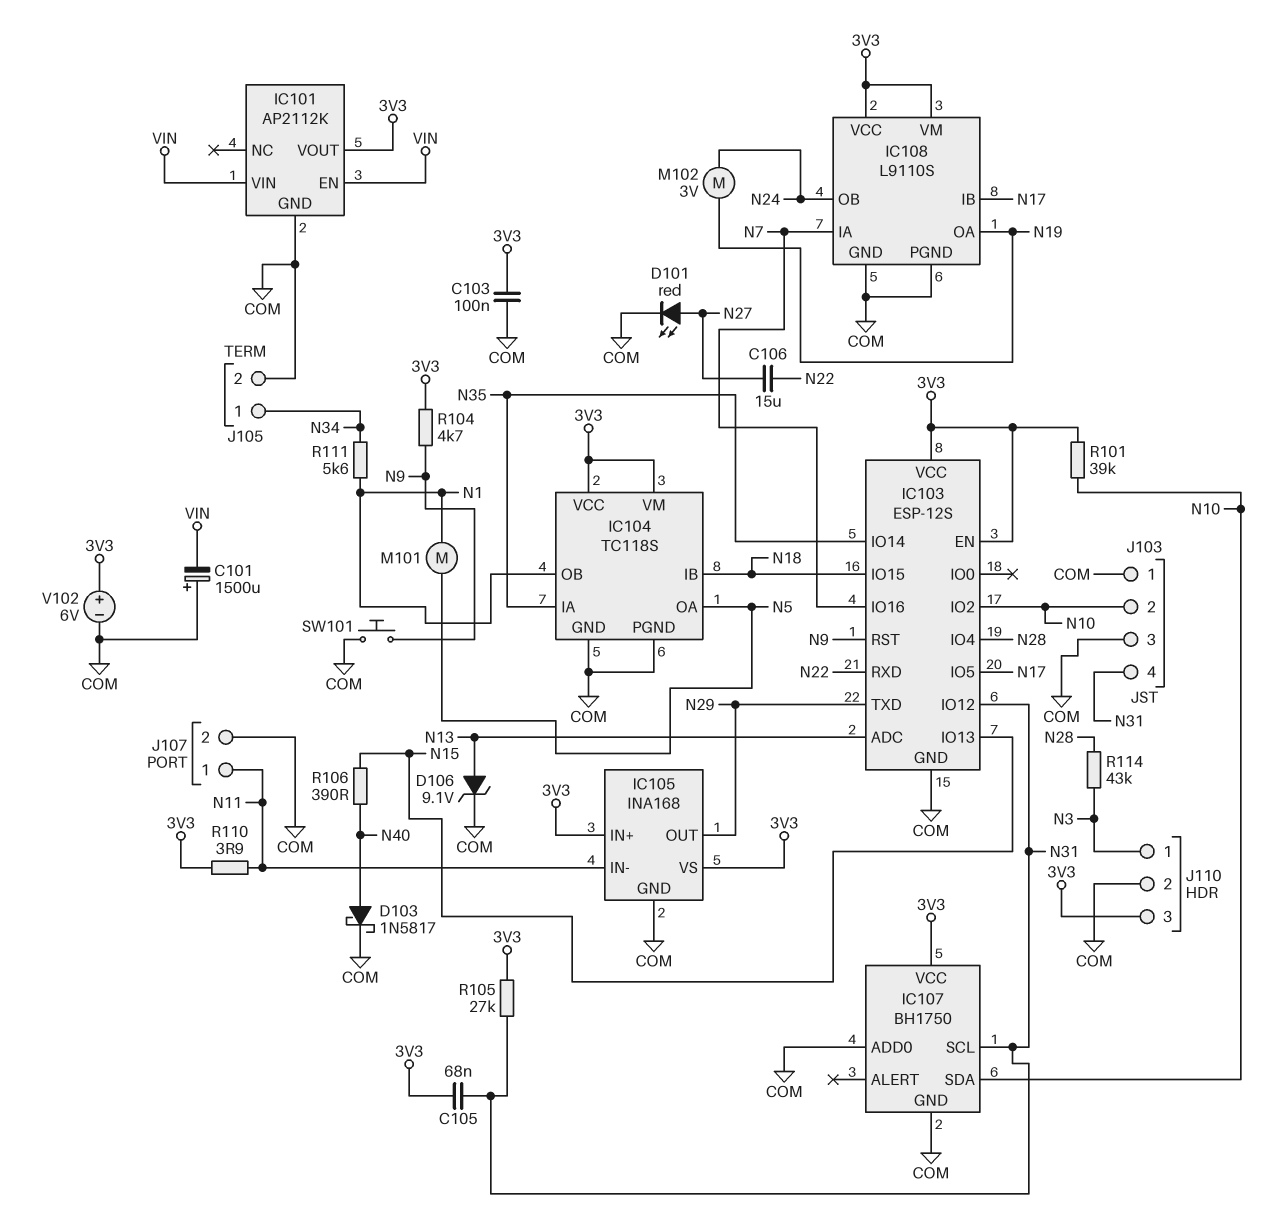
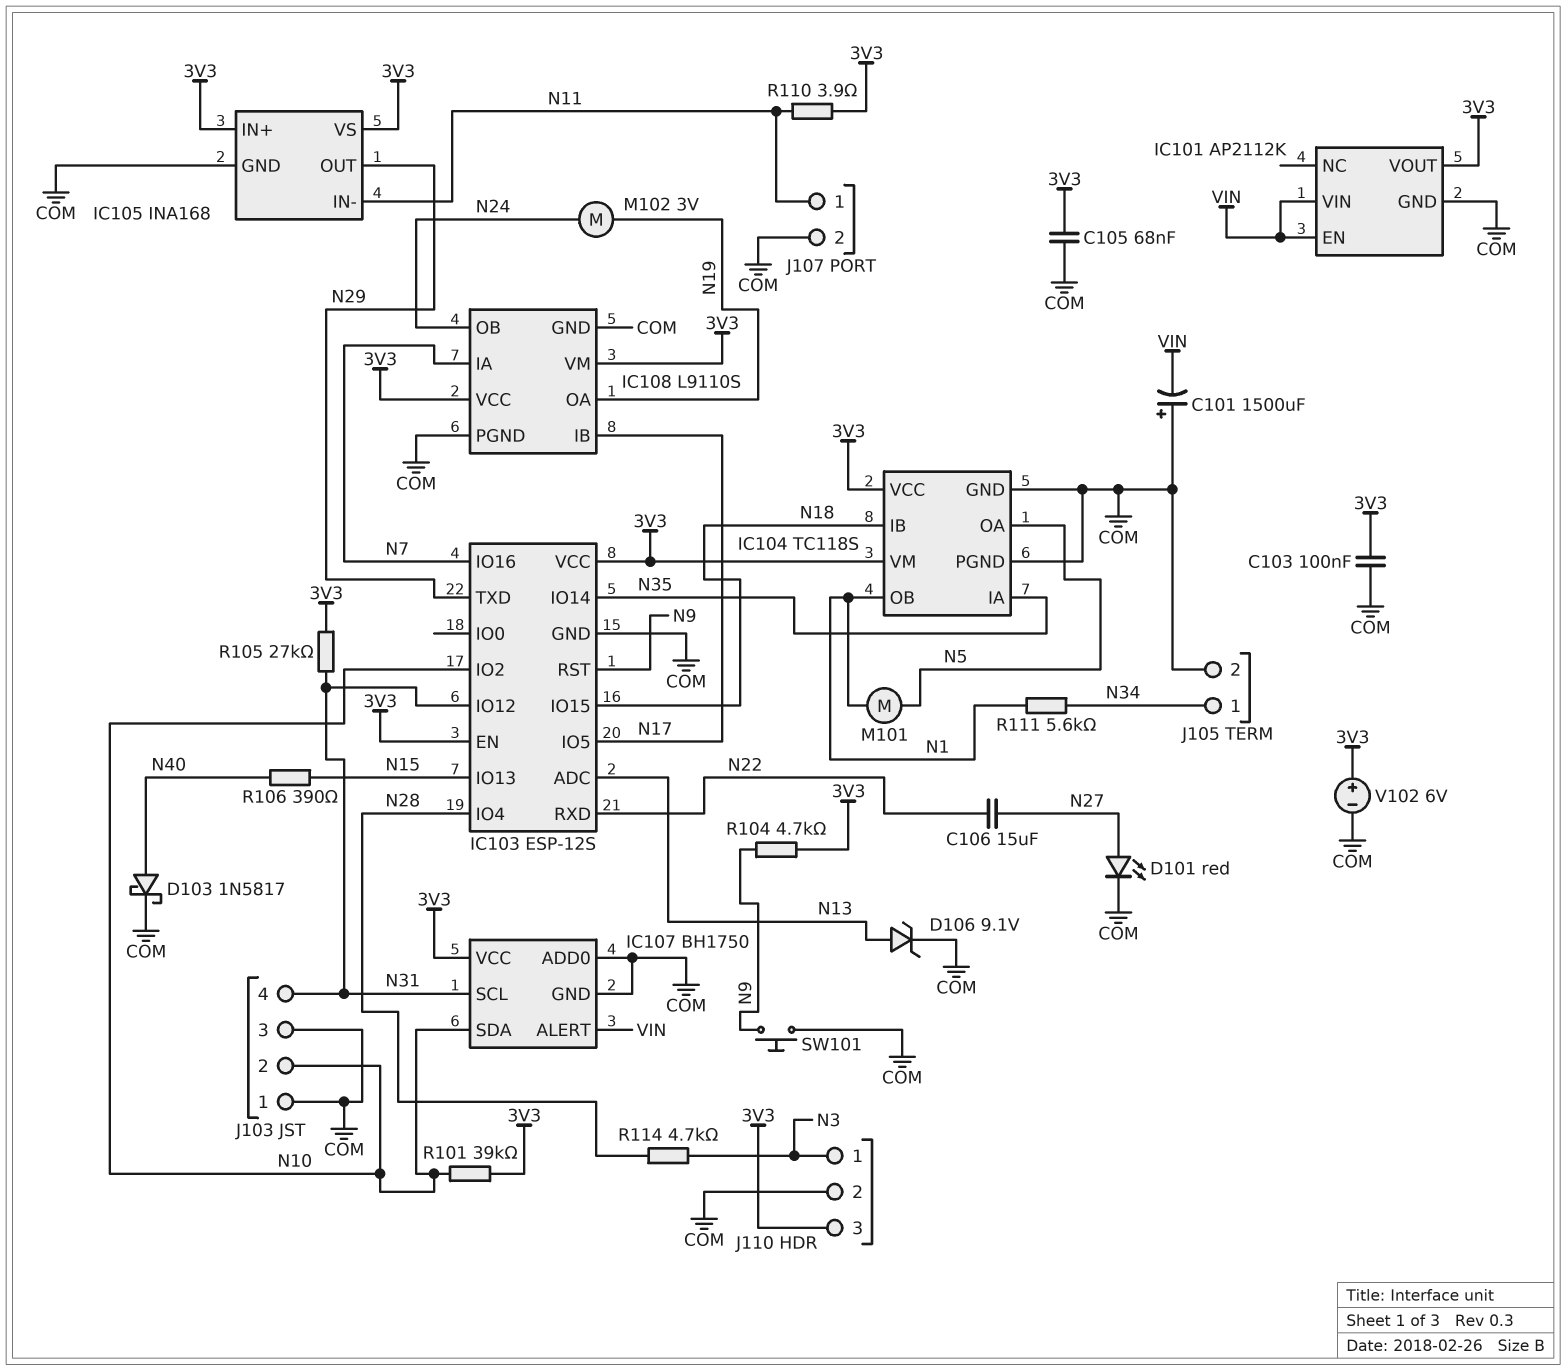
C105: 68nF (3V3, N31) -> 68nF (3V3, COM)
IC107 pin ALERT: none -> VIN
R114: 43k (N3, N28) -> 4.7k (N3, N28)

